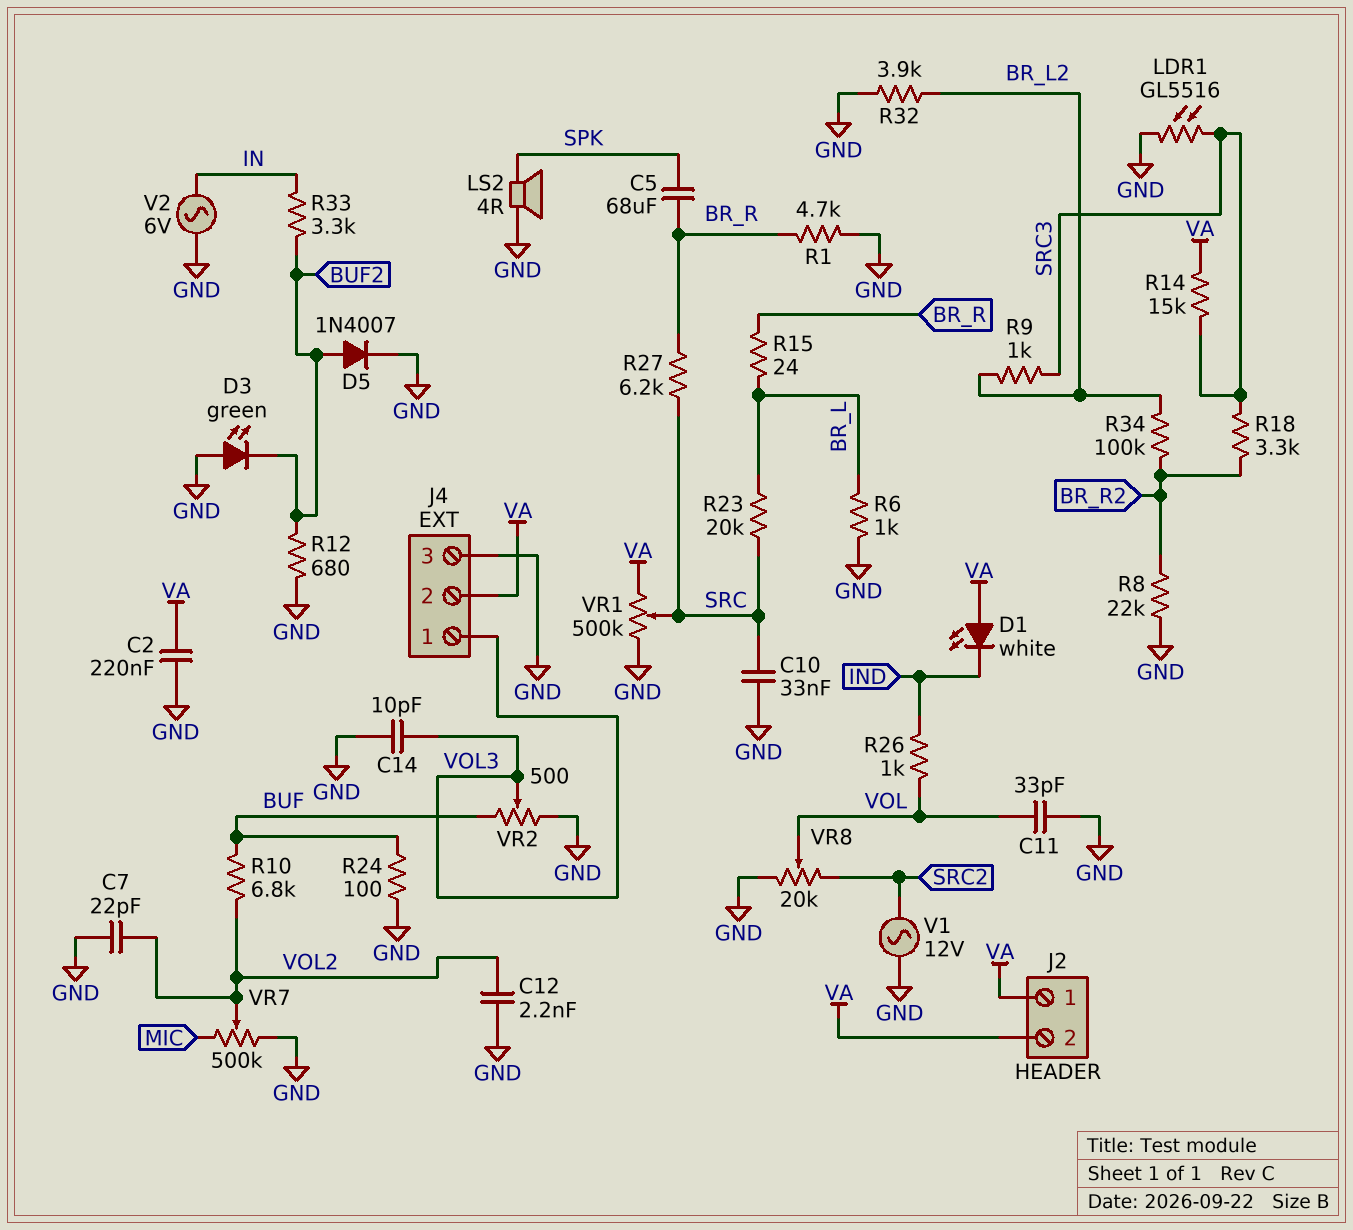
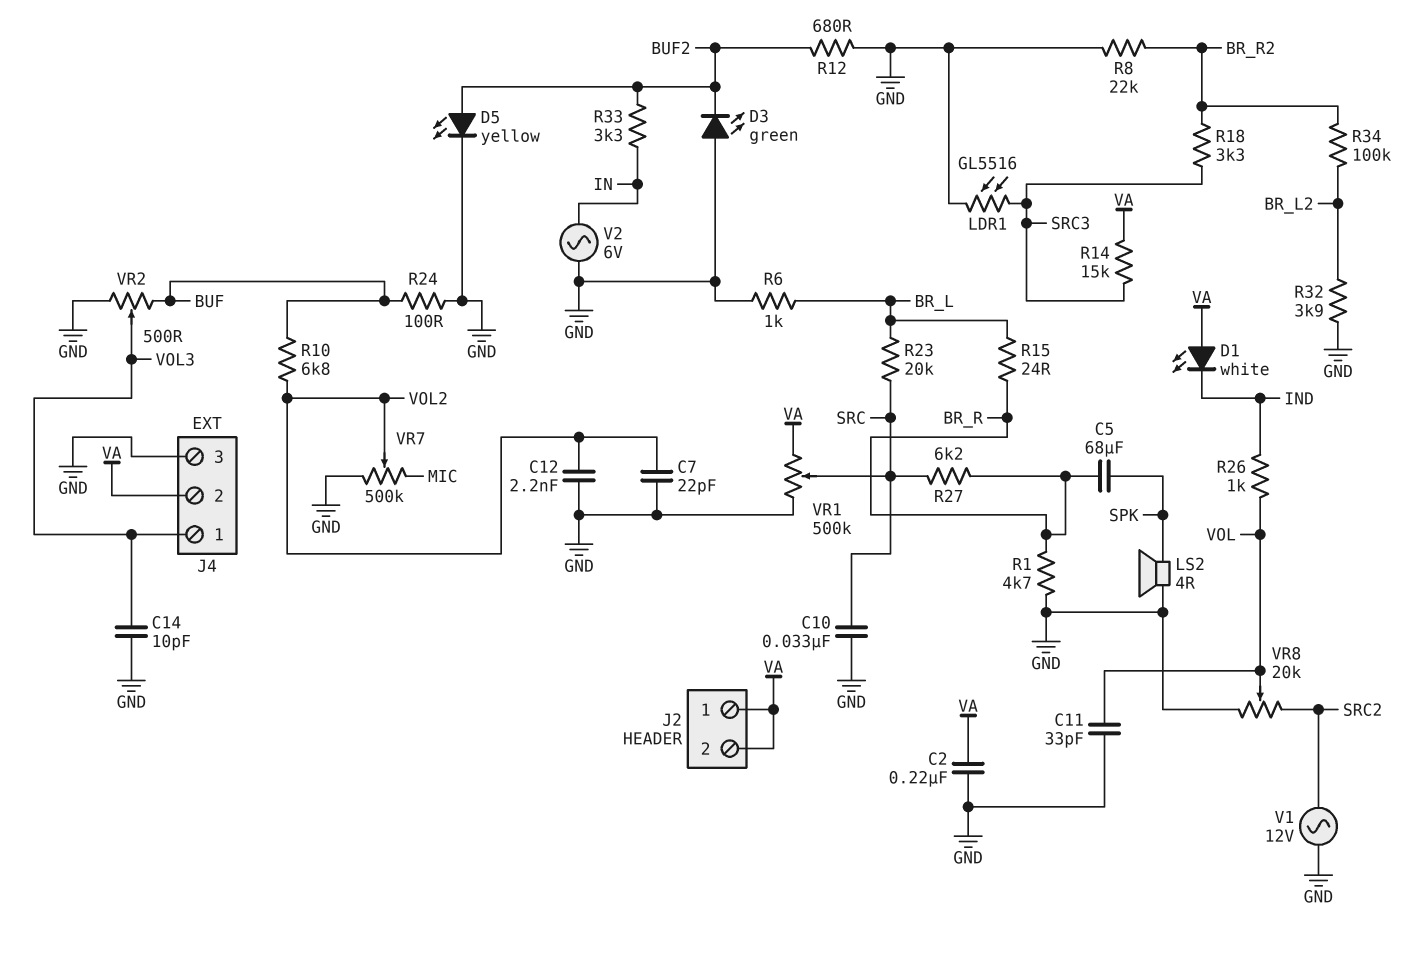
D5: diode 1N4007 (A BUF2, K GND) -> LED yellow (A BUF2, K GND)
R9: 1k (BR_L2, SRC3) -> none

